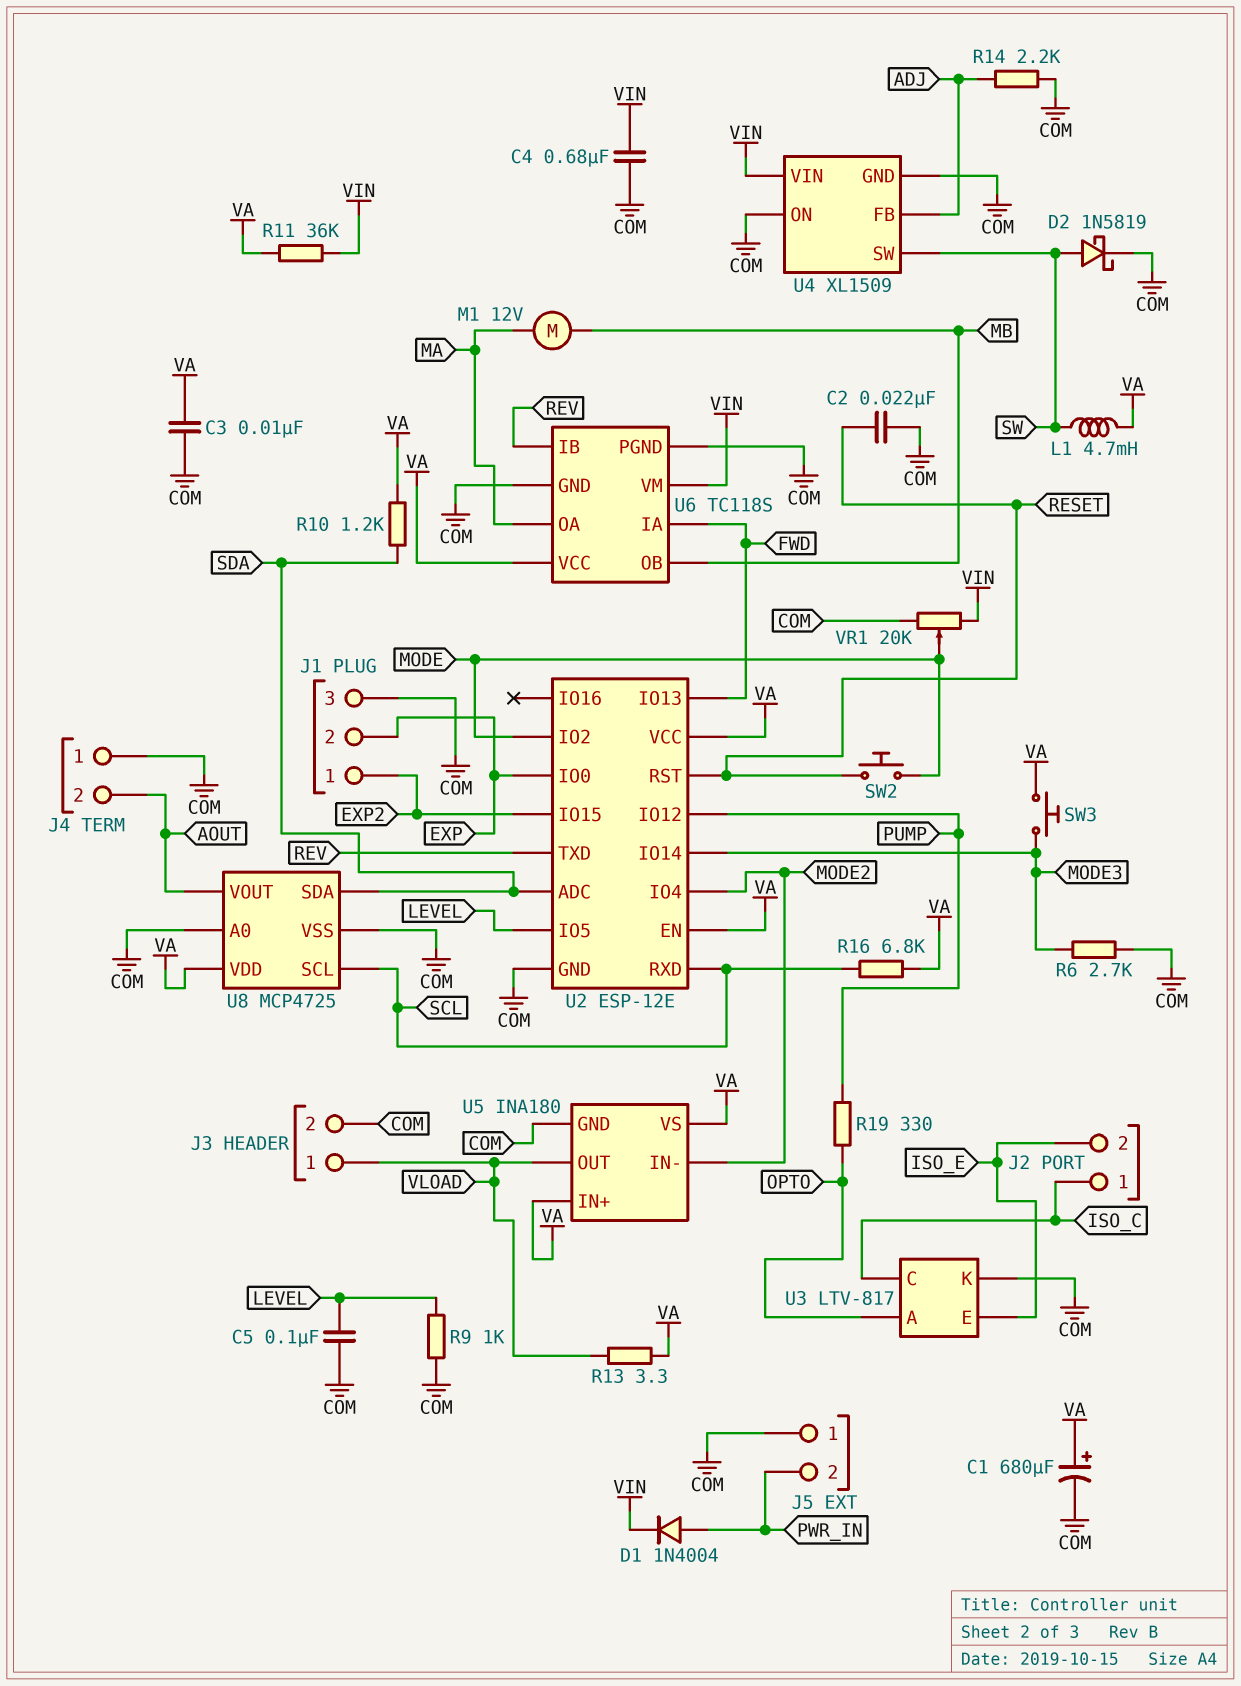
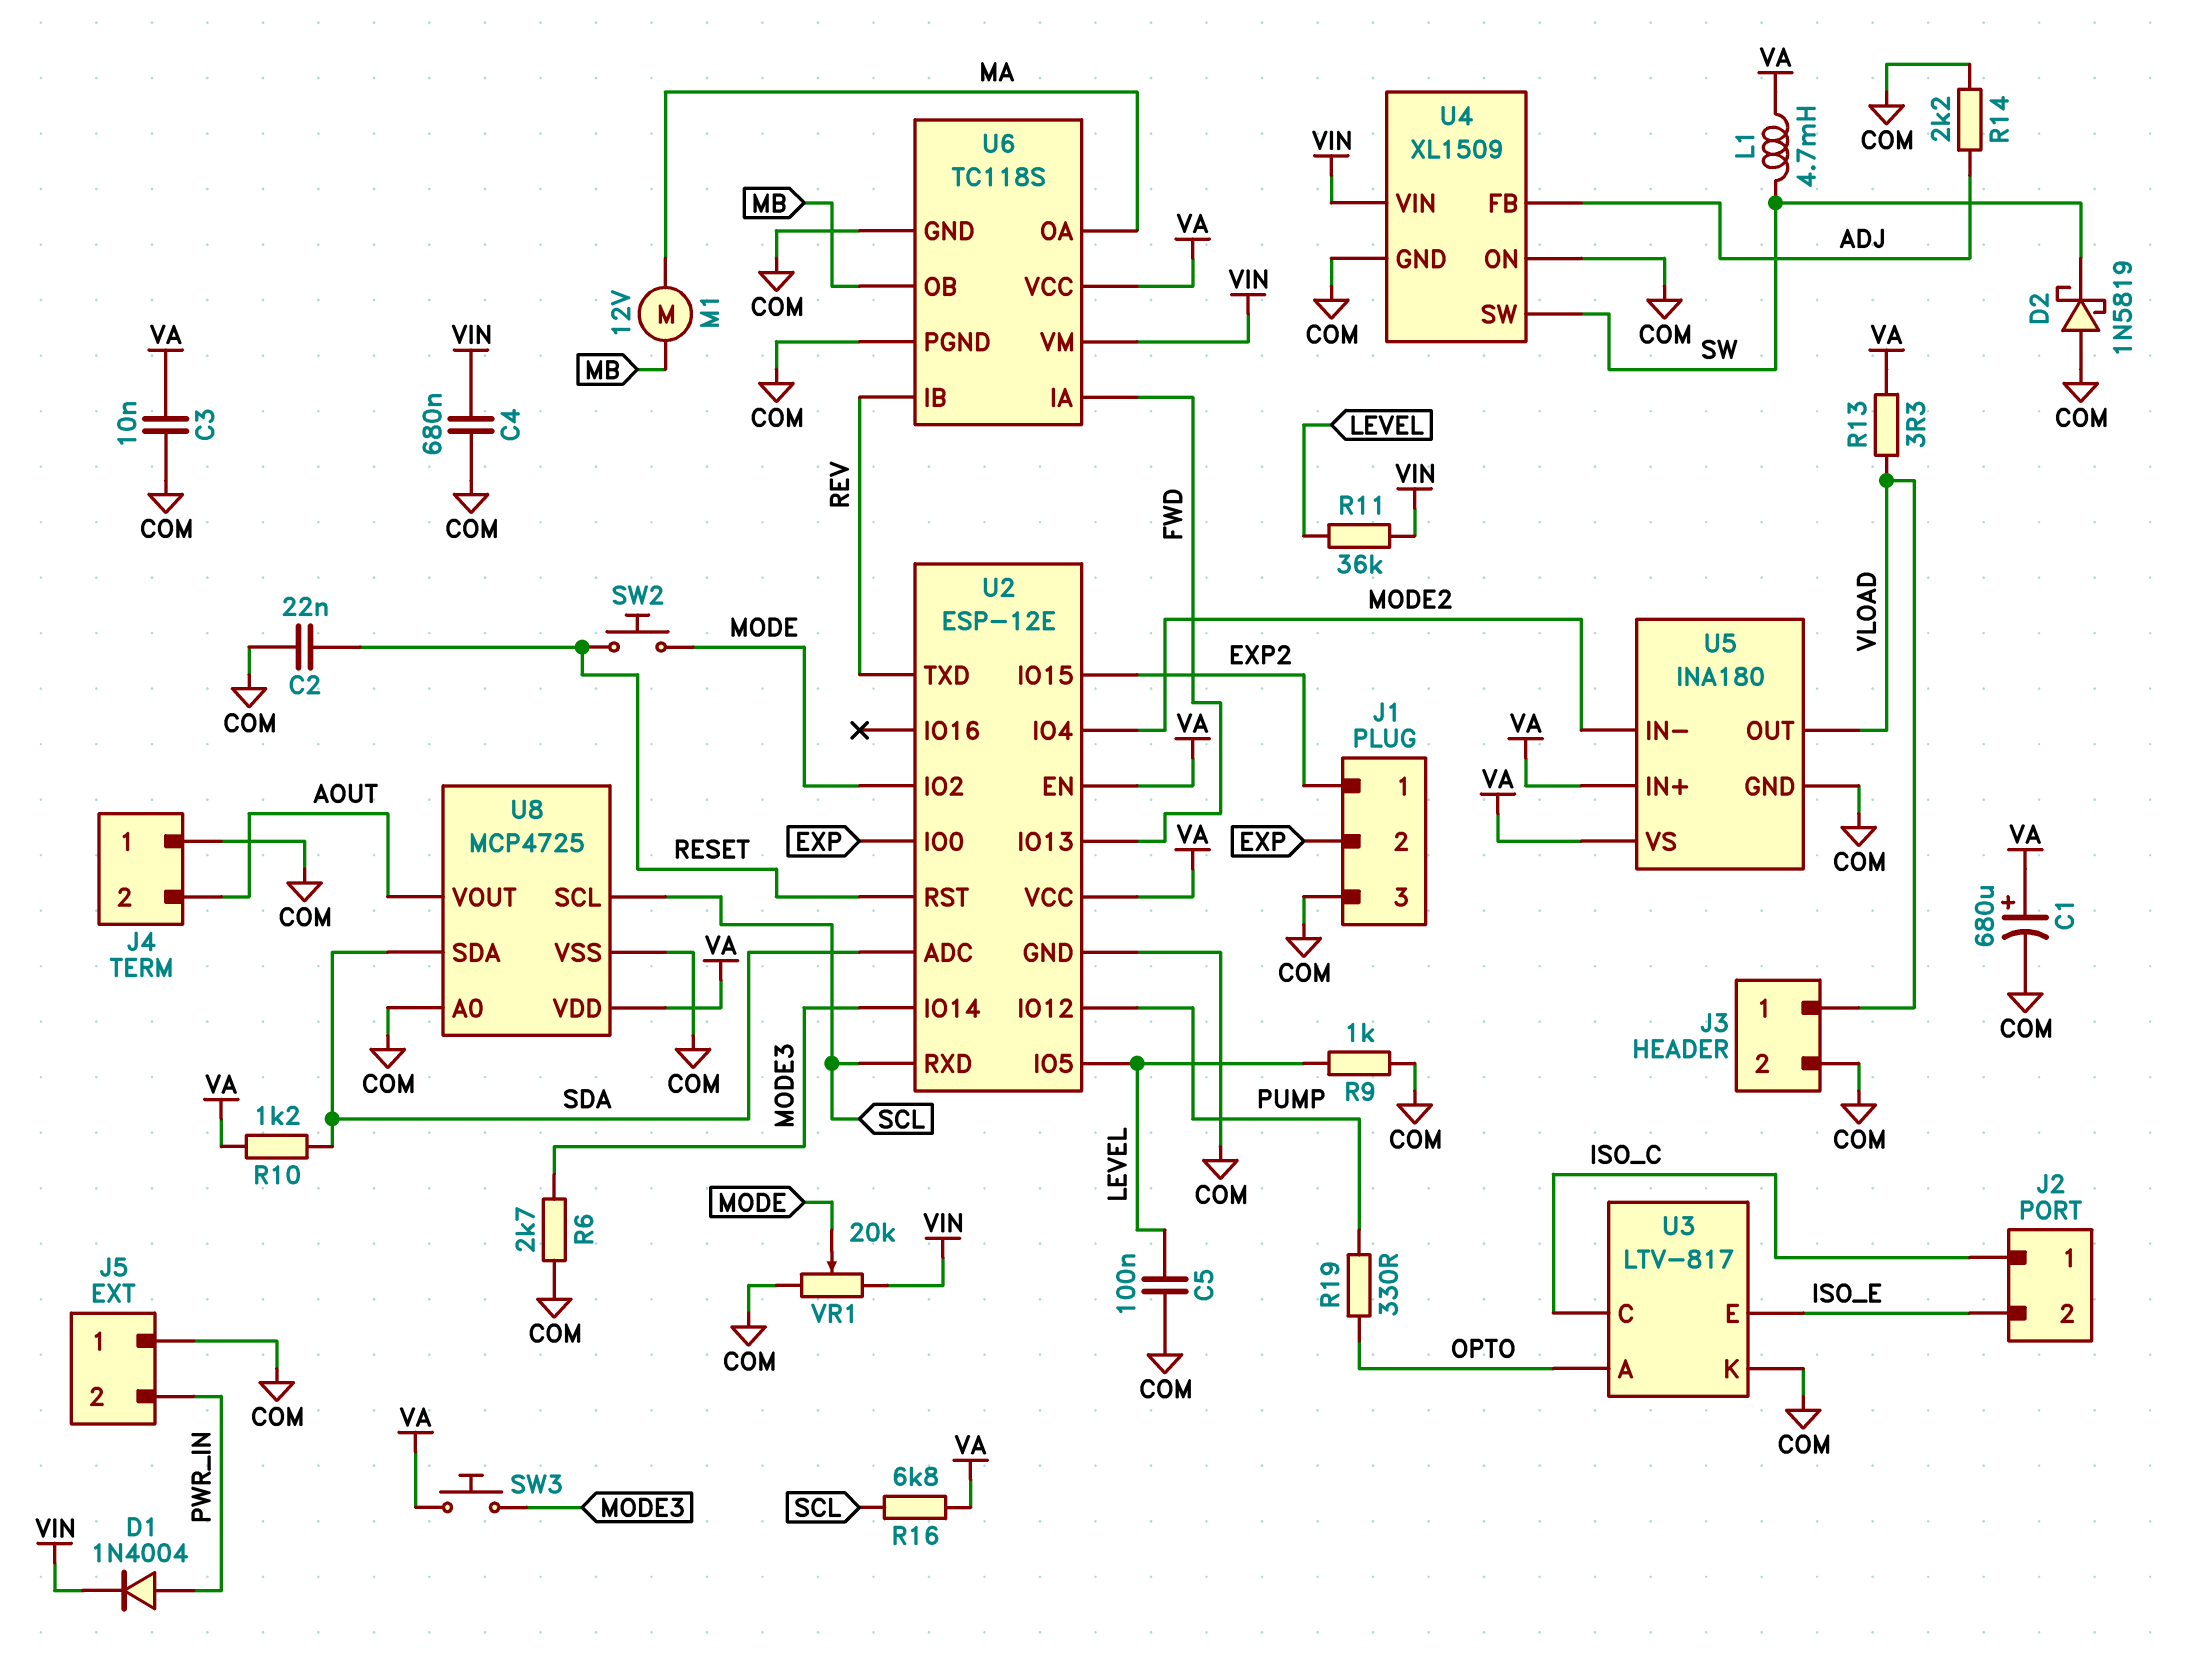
D2: schottky 1N5819 (A SW, K COM) -> schottky 1N5819 (A COM, K SW)
R11: 36k (VA, VIN) -> 36k (LEVEL, VIN)

